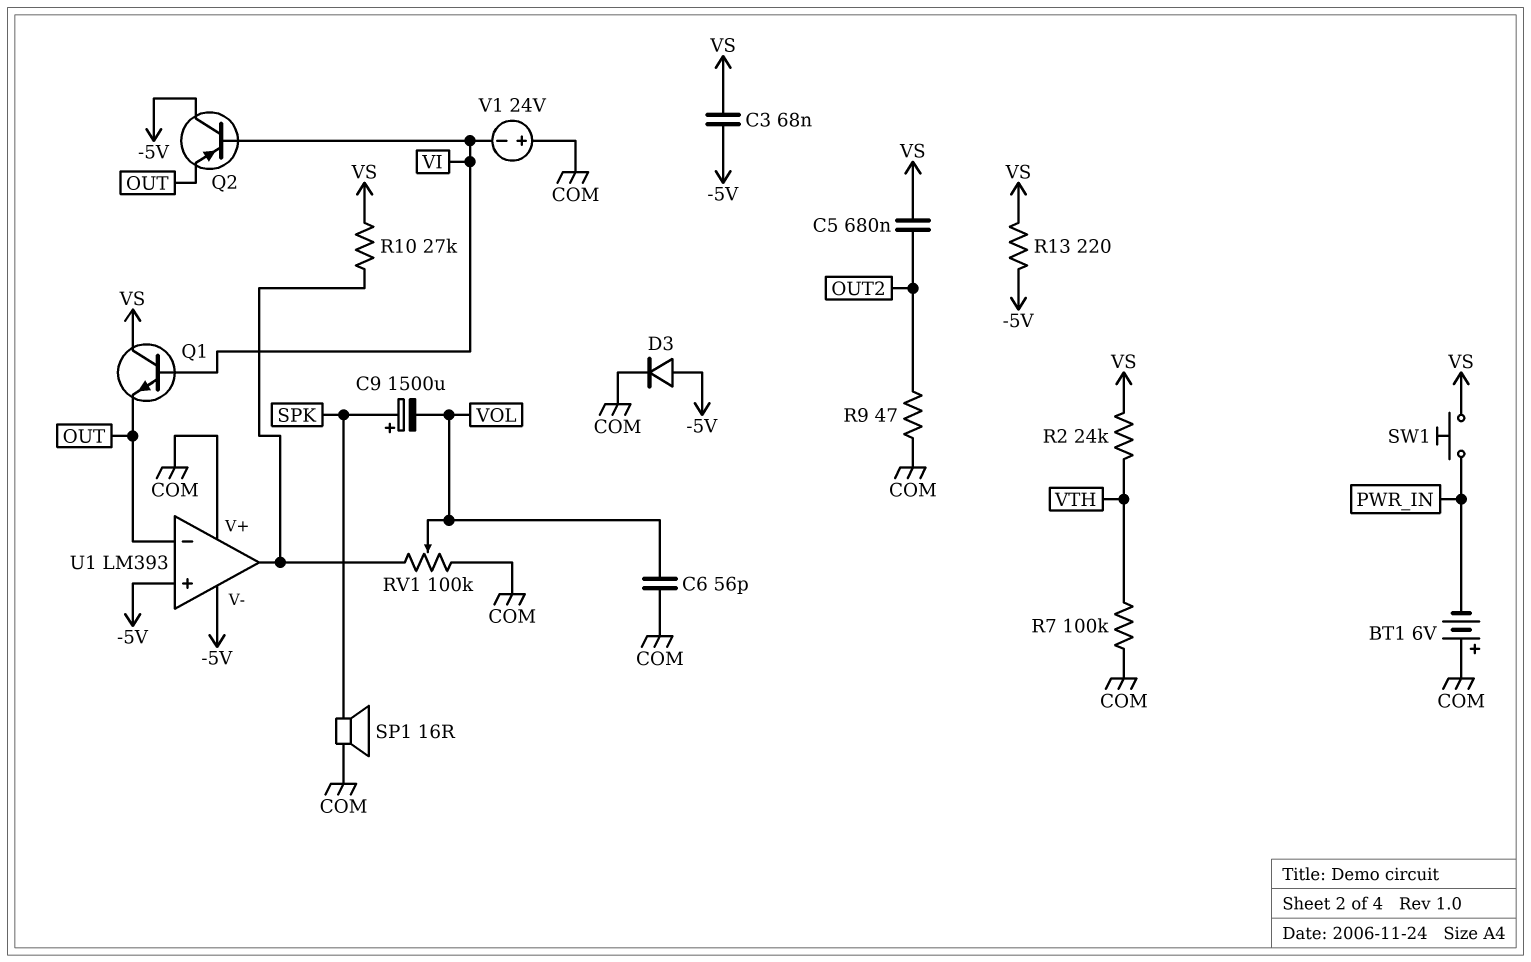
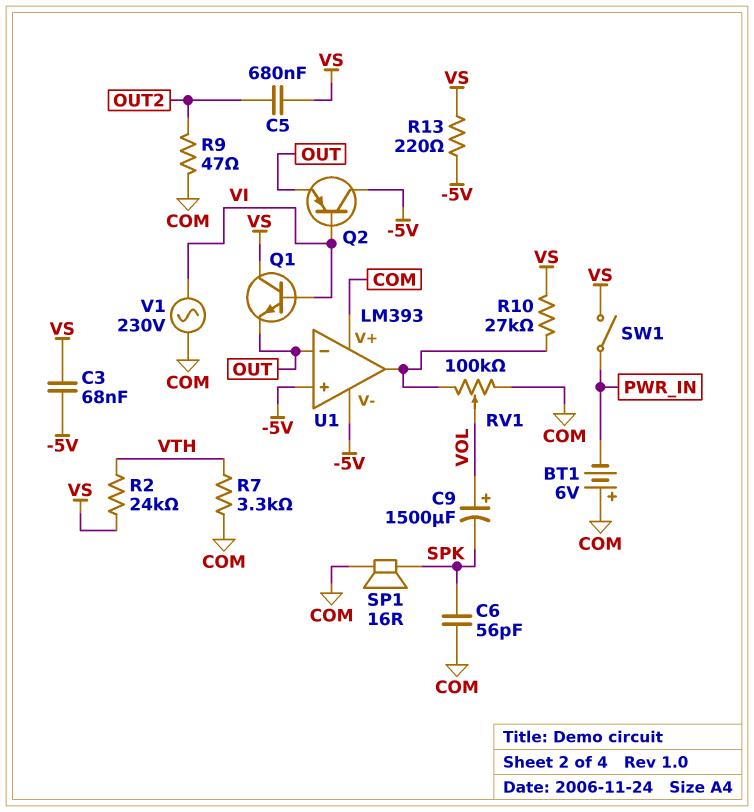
C6: 56pF (COM, VOL) -> 56pF (COM, SPK)
C9: 1500uF (plus SPK, minus VOL) -> 1500uF (plus VOL, minus SPK)
D3: diode (A -5V, K COM) -> none
R7: 100k (COM, VTH) -> 3.3k (COM, VTH)
SW1: button (PWR_IN, VS) -> switch (PWR_IN, VS)
V1: 24V (plus COM, minus VI) -> AC 230V (COM, VI)

